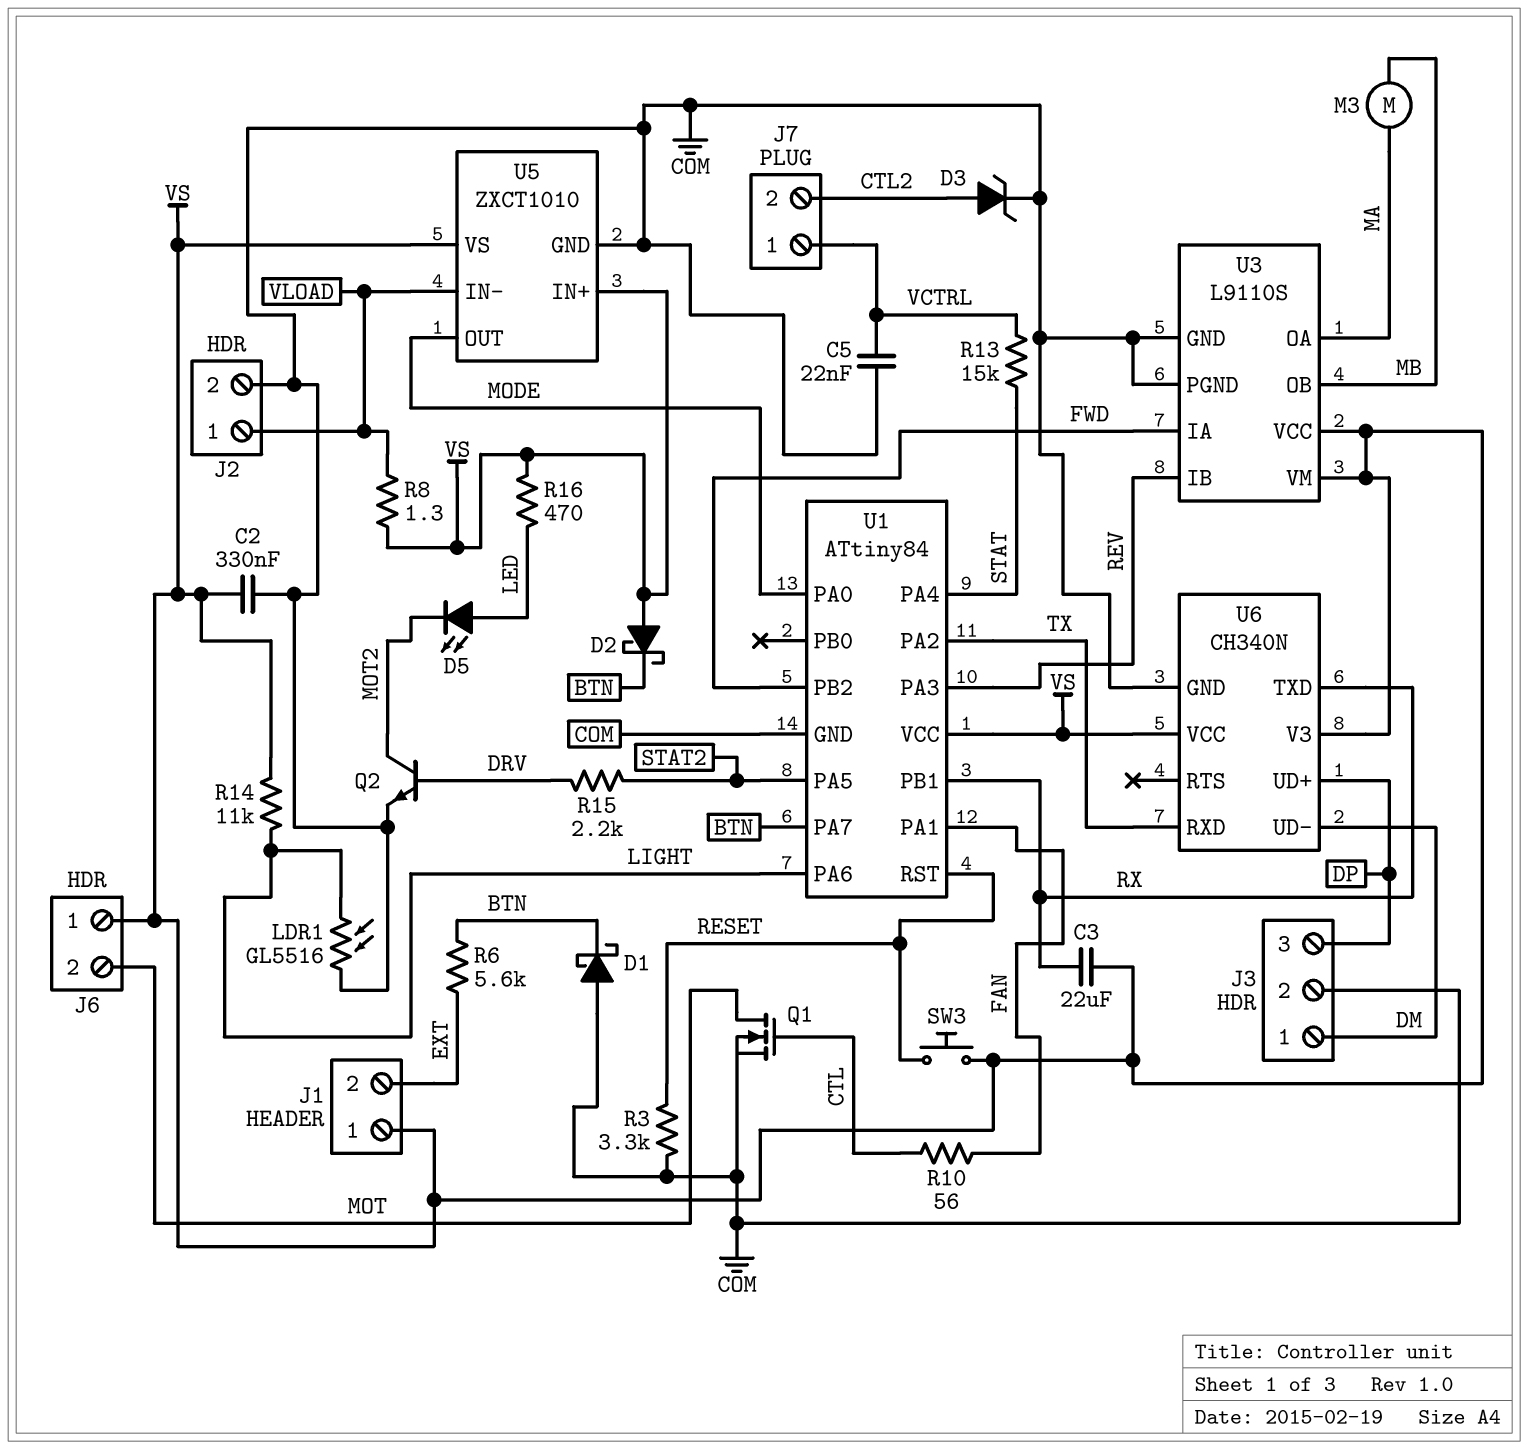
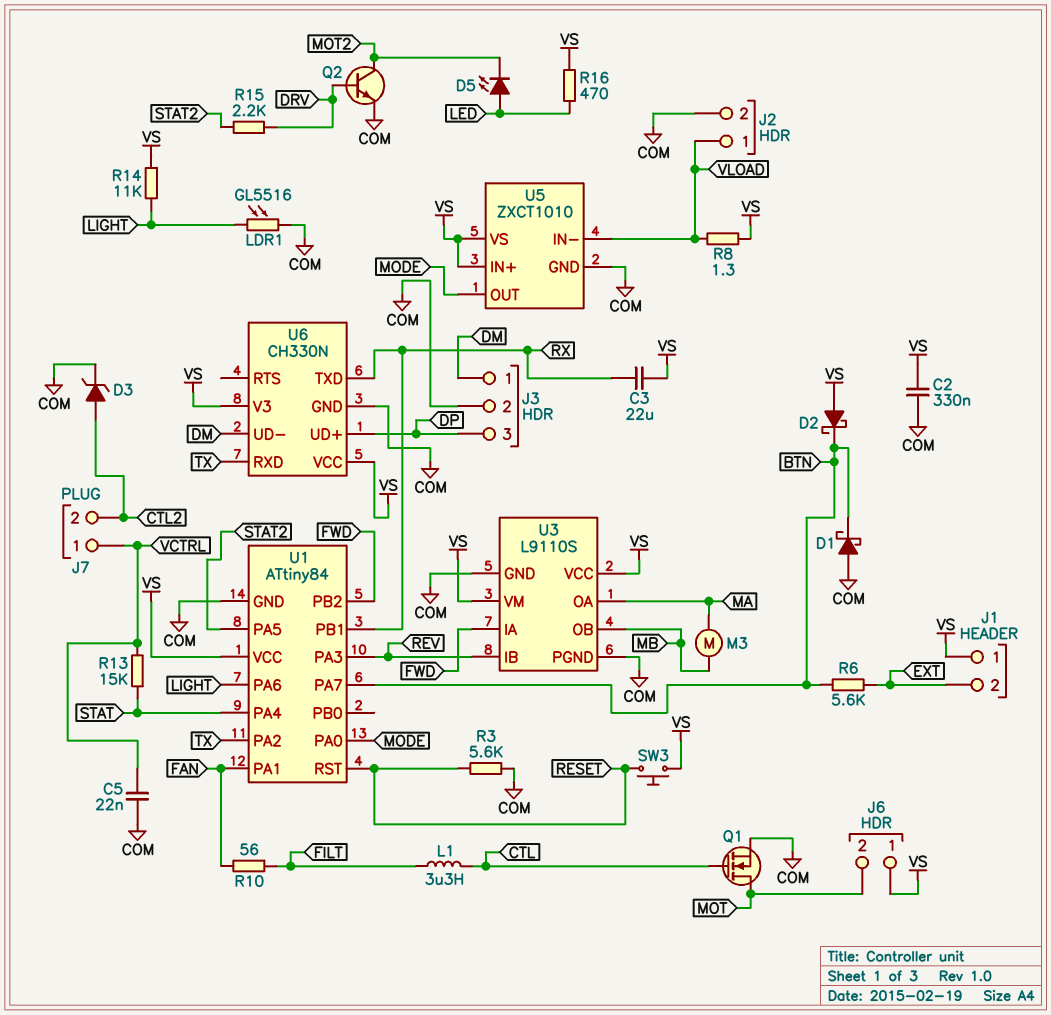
L1: none -> 3.3uH (CTL, FILT)
R3: 3.3k (COM, RESET) -> 5.6k (COM, RESET)
R10: 56 (CTL, FAN) -> 56 (FAN, FILT)
U6: CH340N -> CH330N

